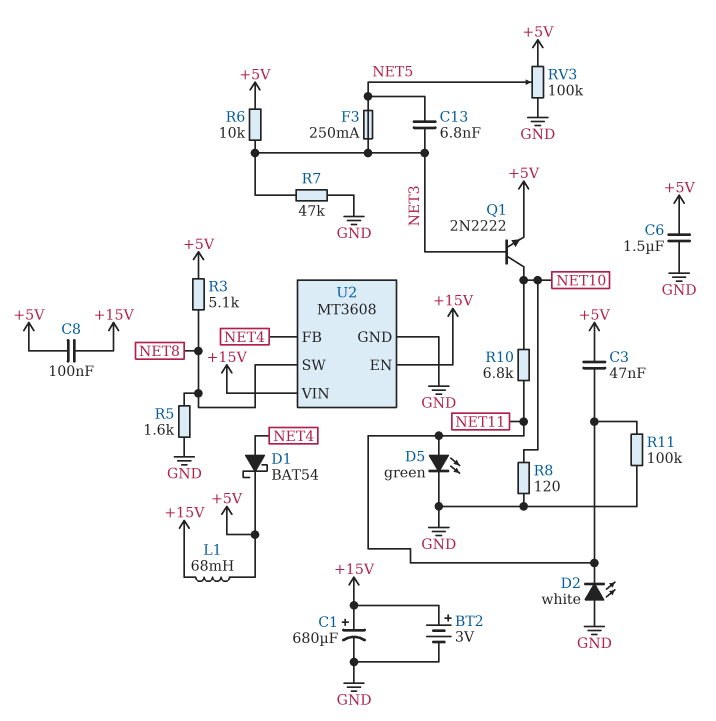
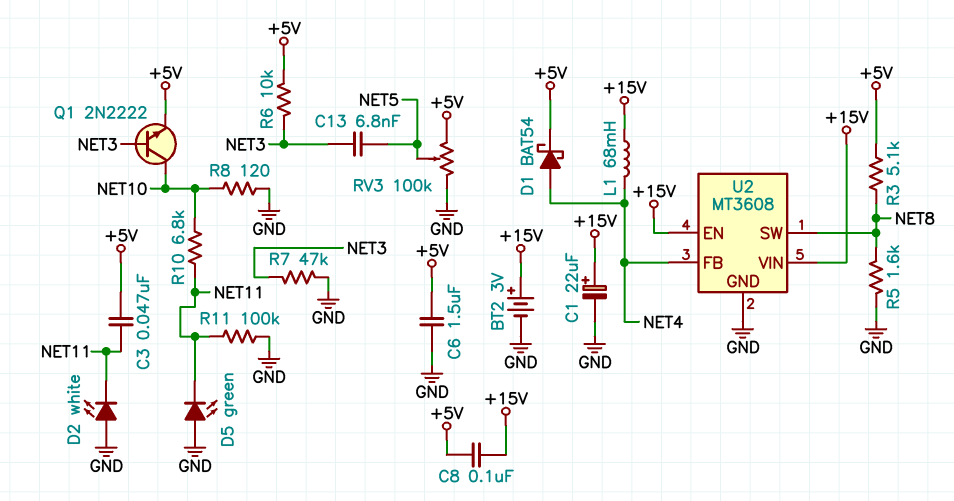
C1: 680uF (plus +15V, minus GND) -> 22uF (plus +15V, minus GND)
D5: LED green (A NET11, K GND) -> LED green (A GND, K NET11)
F3: 250mA (NET3, NET5) -> none
L1: 68mH (+5V, +15V) -> 68mH (+15V, NET4)

